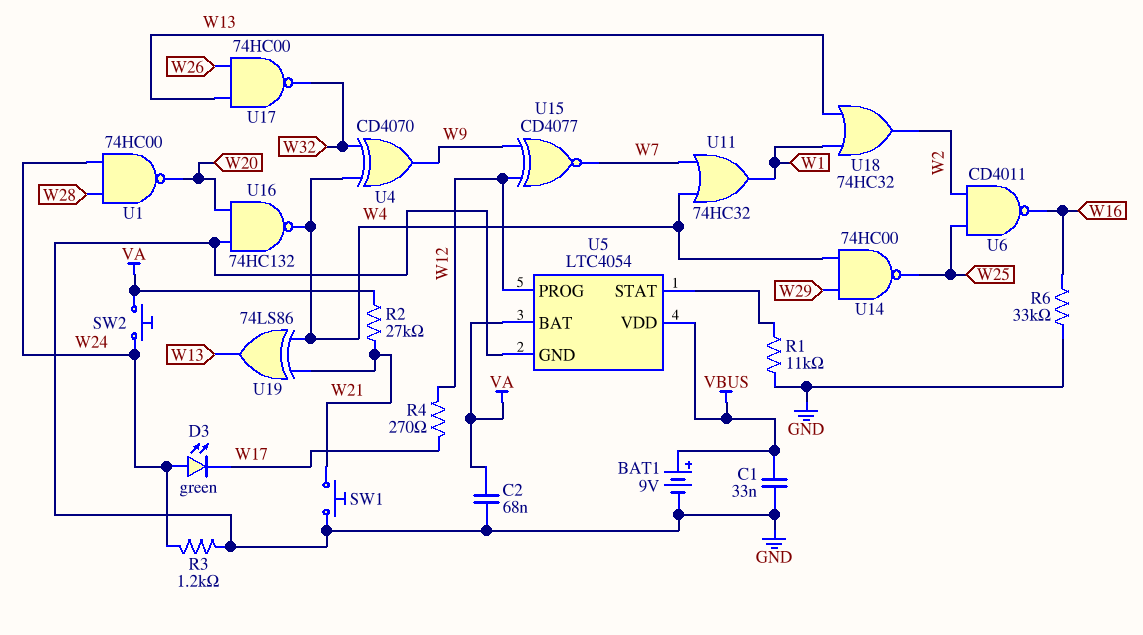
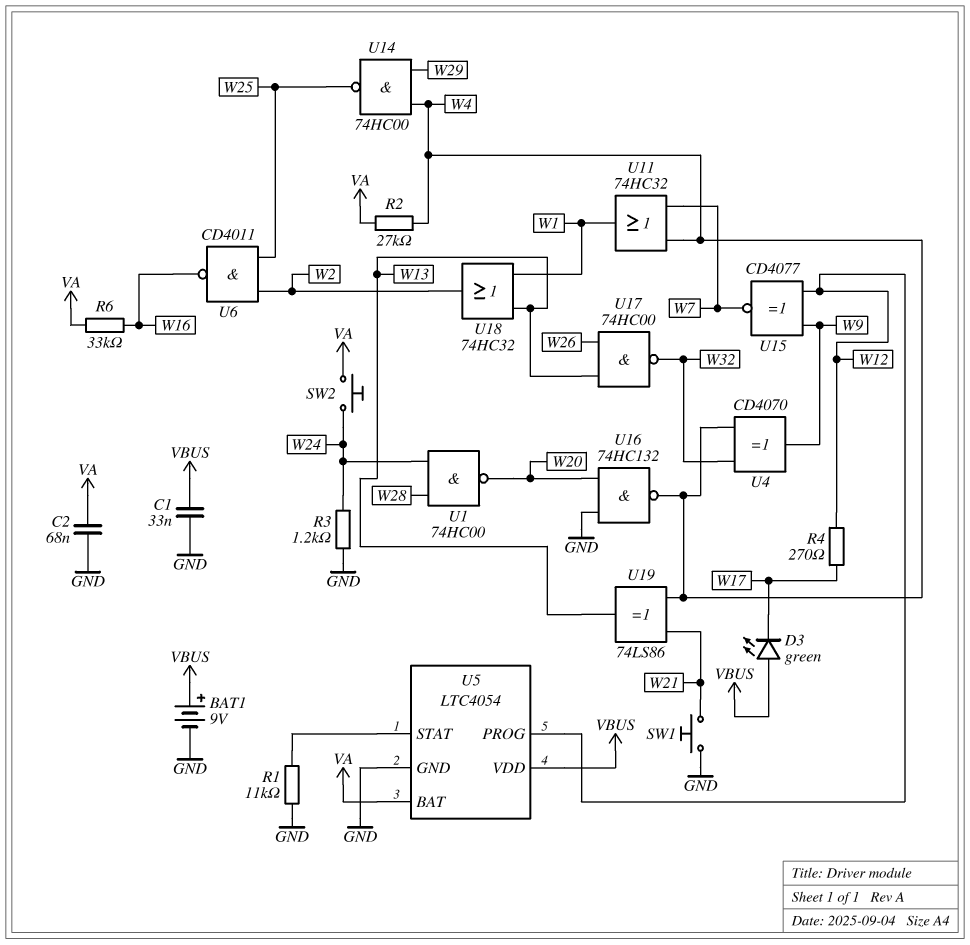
D3: LED green (A W24, K W17) -> LED green (A VBUS, K W17)
R2: 27k (VA, W21) -> 27k (VA, W4)
R6: 33k (GND, W16) -> 33k (VA, W16)

